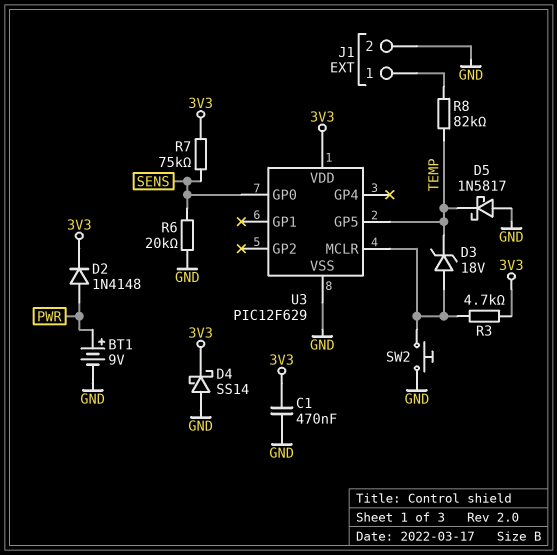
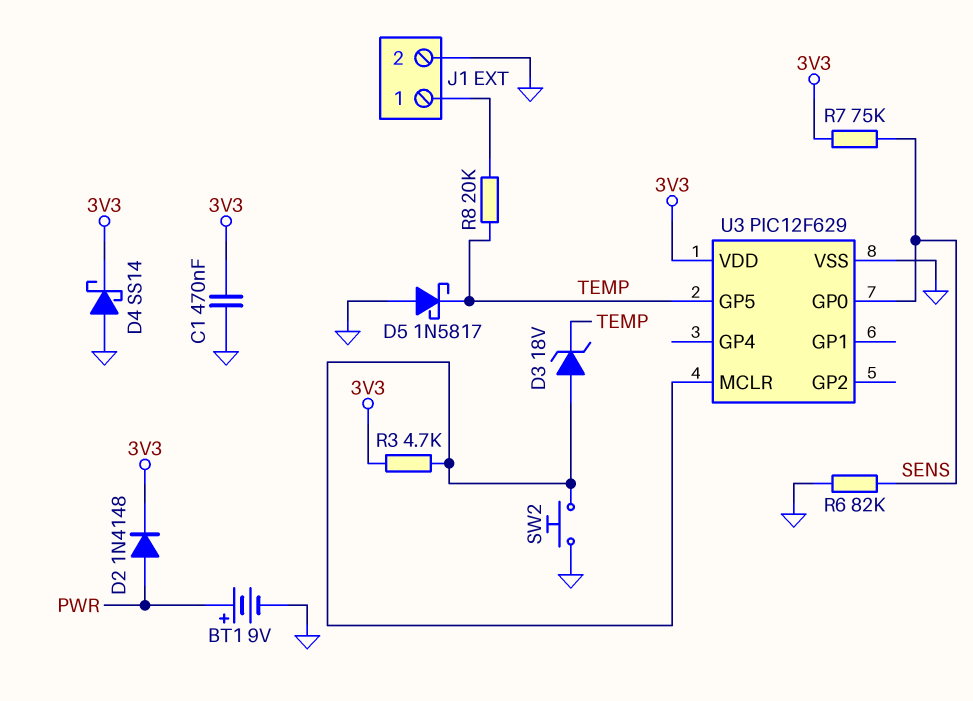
R6: 20k (GND, SENS) -> 82k (GND, SENS)
R8: 82k (J1/1, TEMP) -> 20k (J1/1, TEMP)

